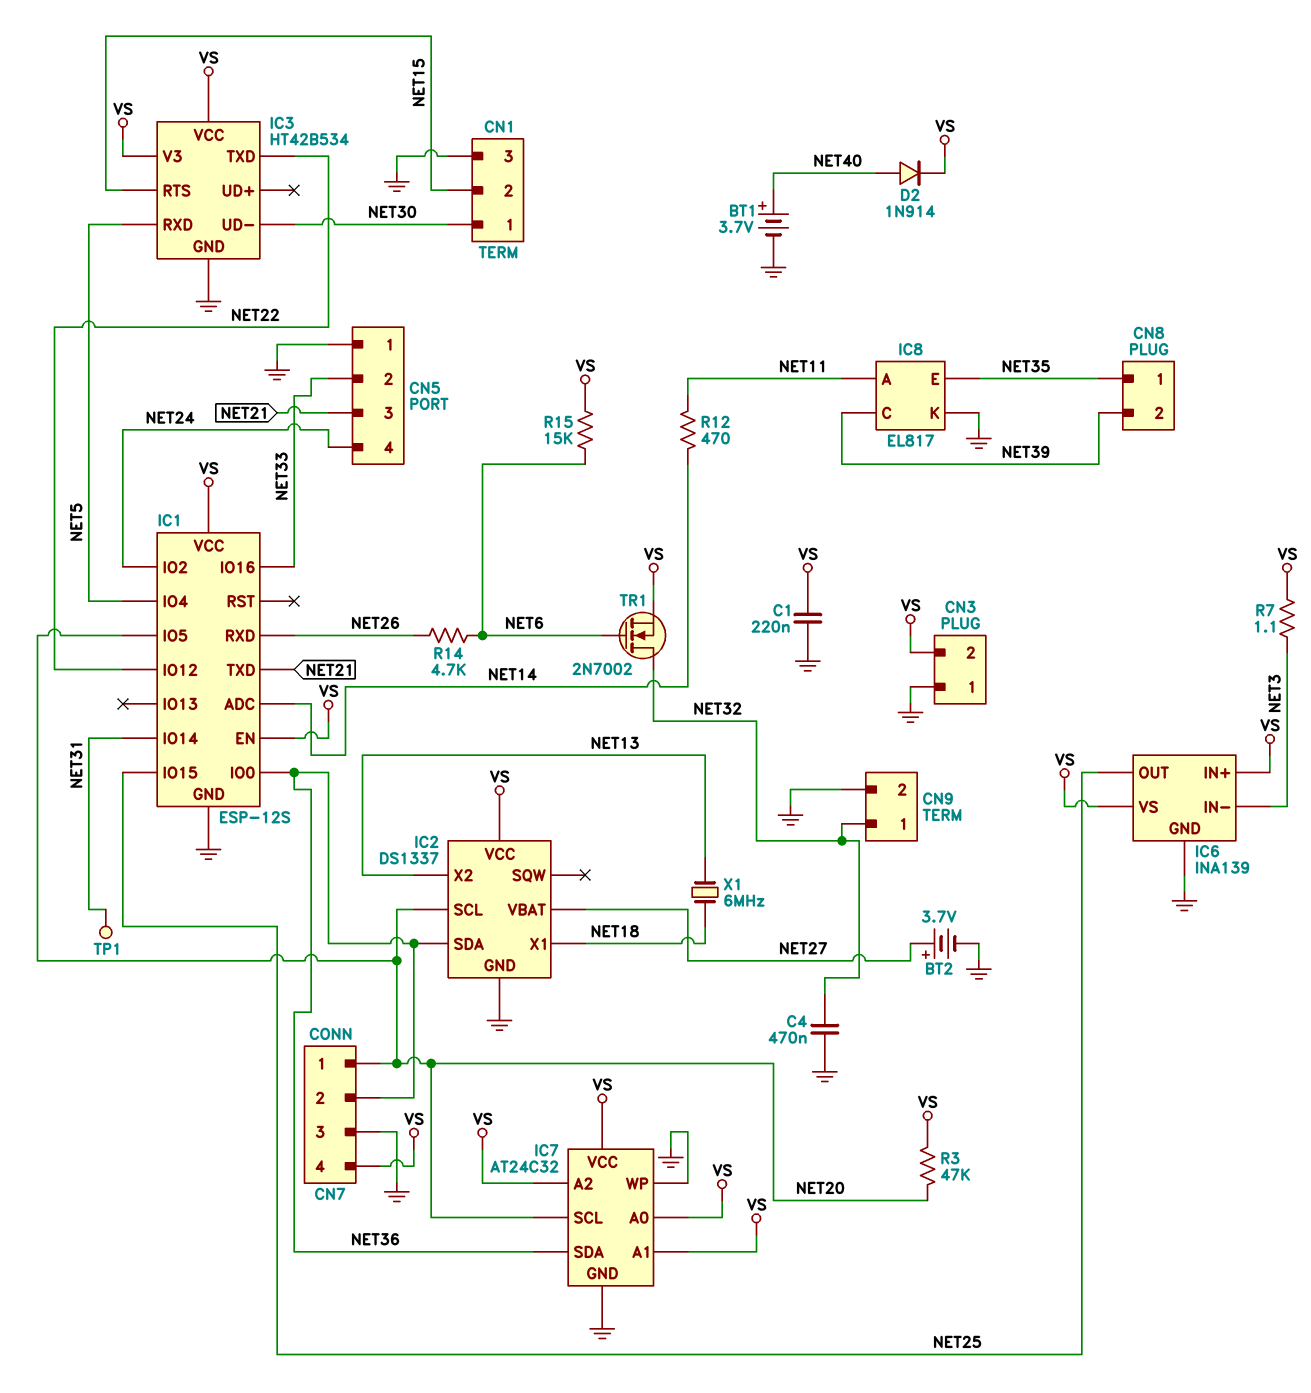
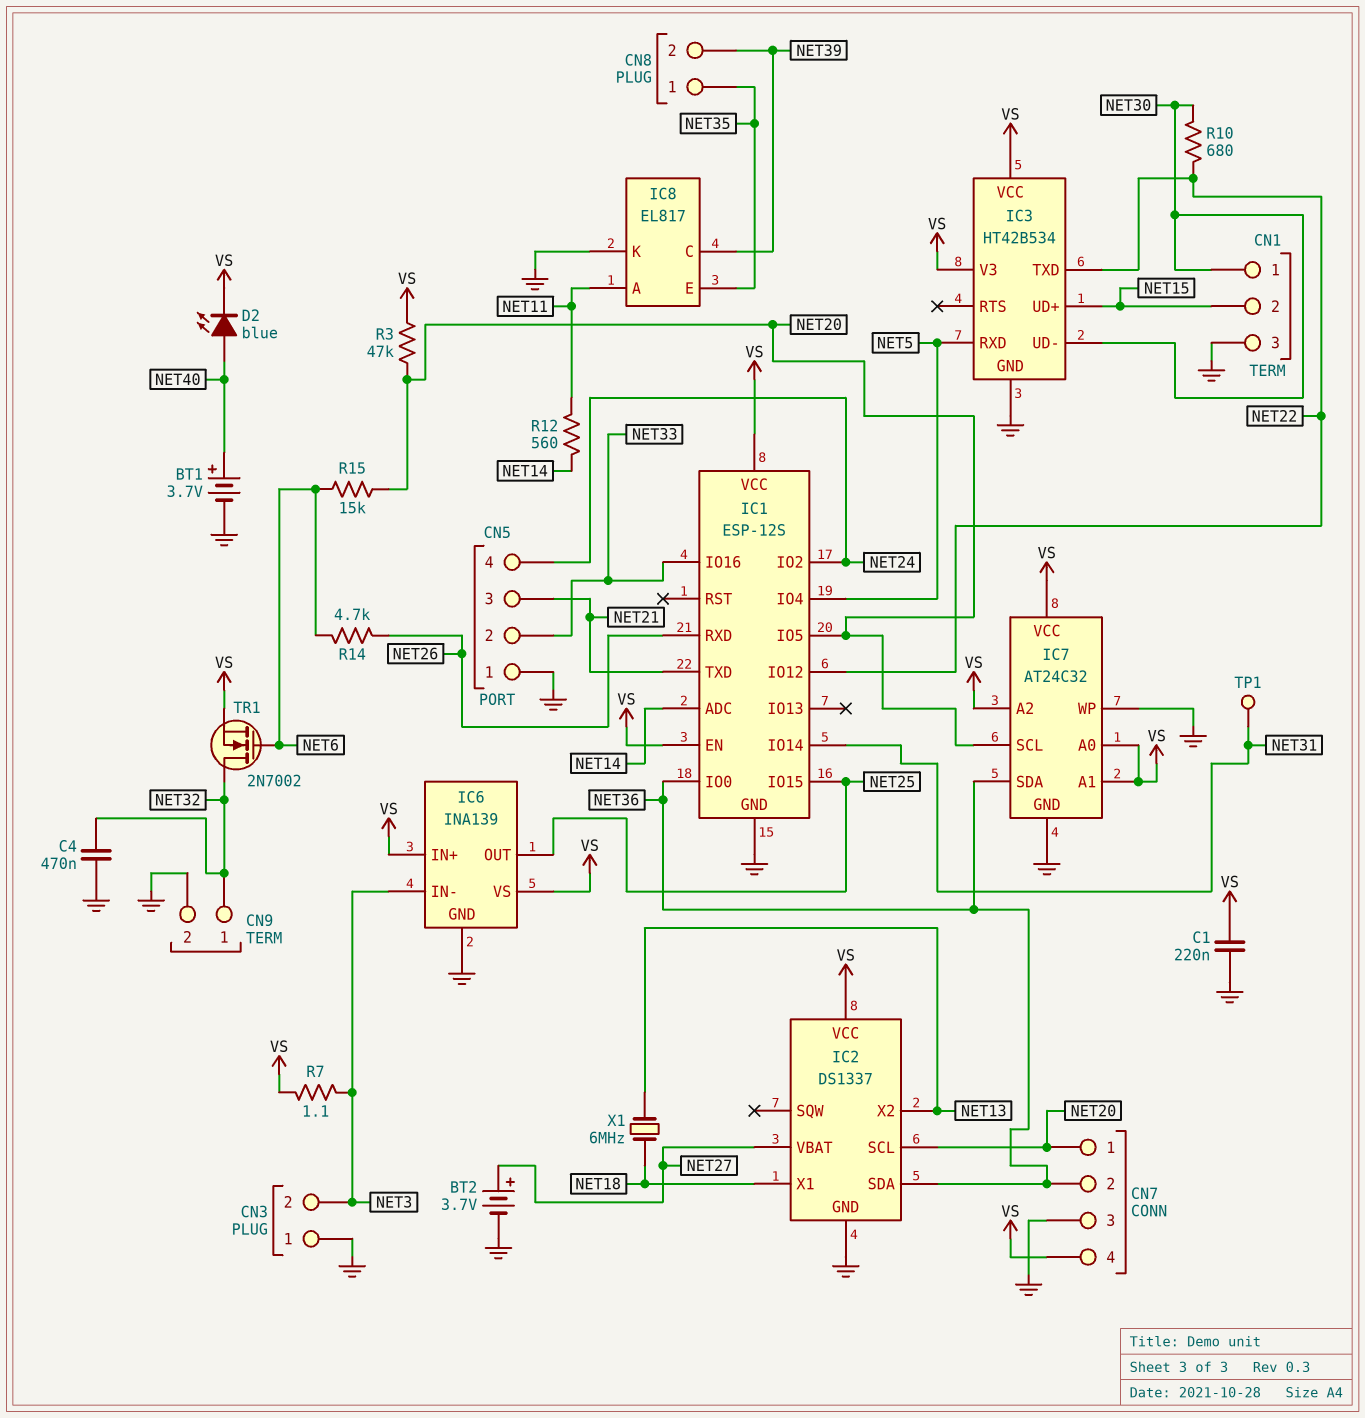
CN3 pin 2: VS -> NET3
D2: diode 1N914 (A NET40, K VS) -> LED blue (A NET40, K VS)
IC3 pin RTS: NET15 -> none
IC3 pin UD+: none -> NET15
R10: none -> 680 (NET22, NET30)
R12: 470 (NET11, NET14) -> 560 (NET11, NET14)
R15: 15k (NET6, VS) -> 15k (NET6, NET20)

